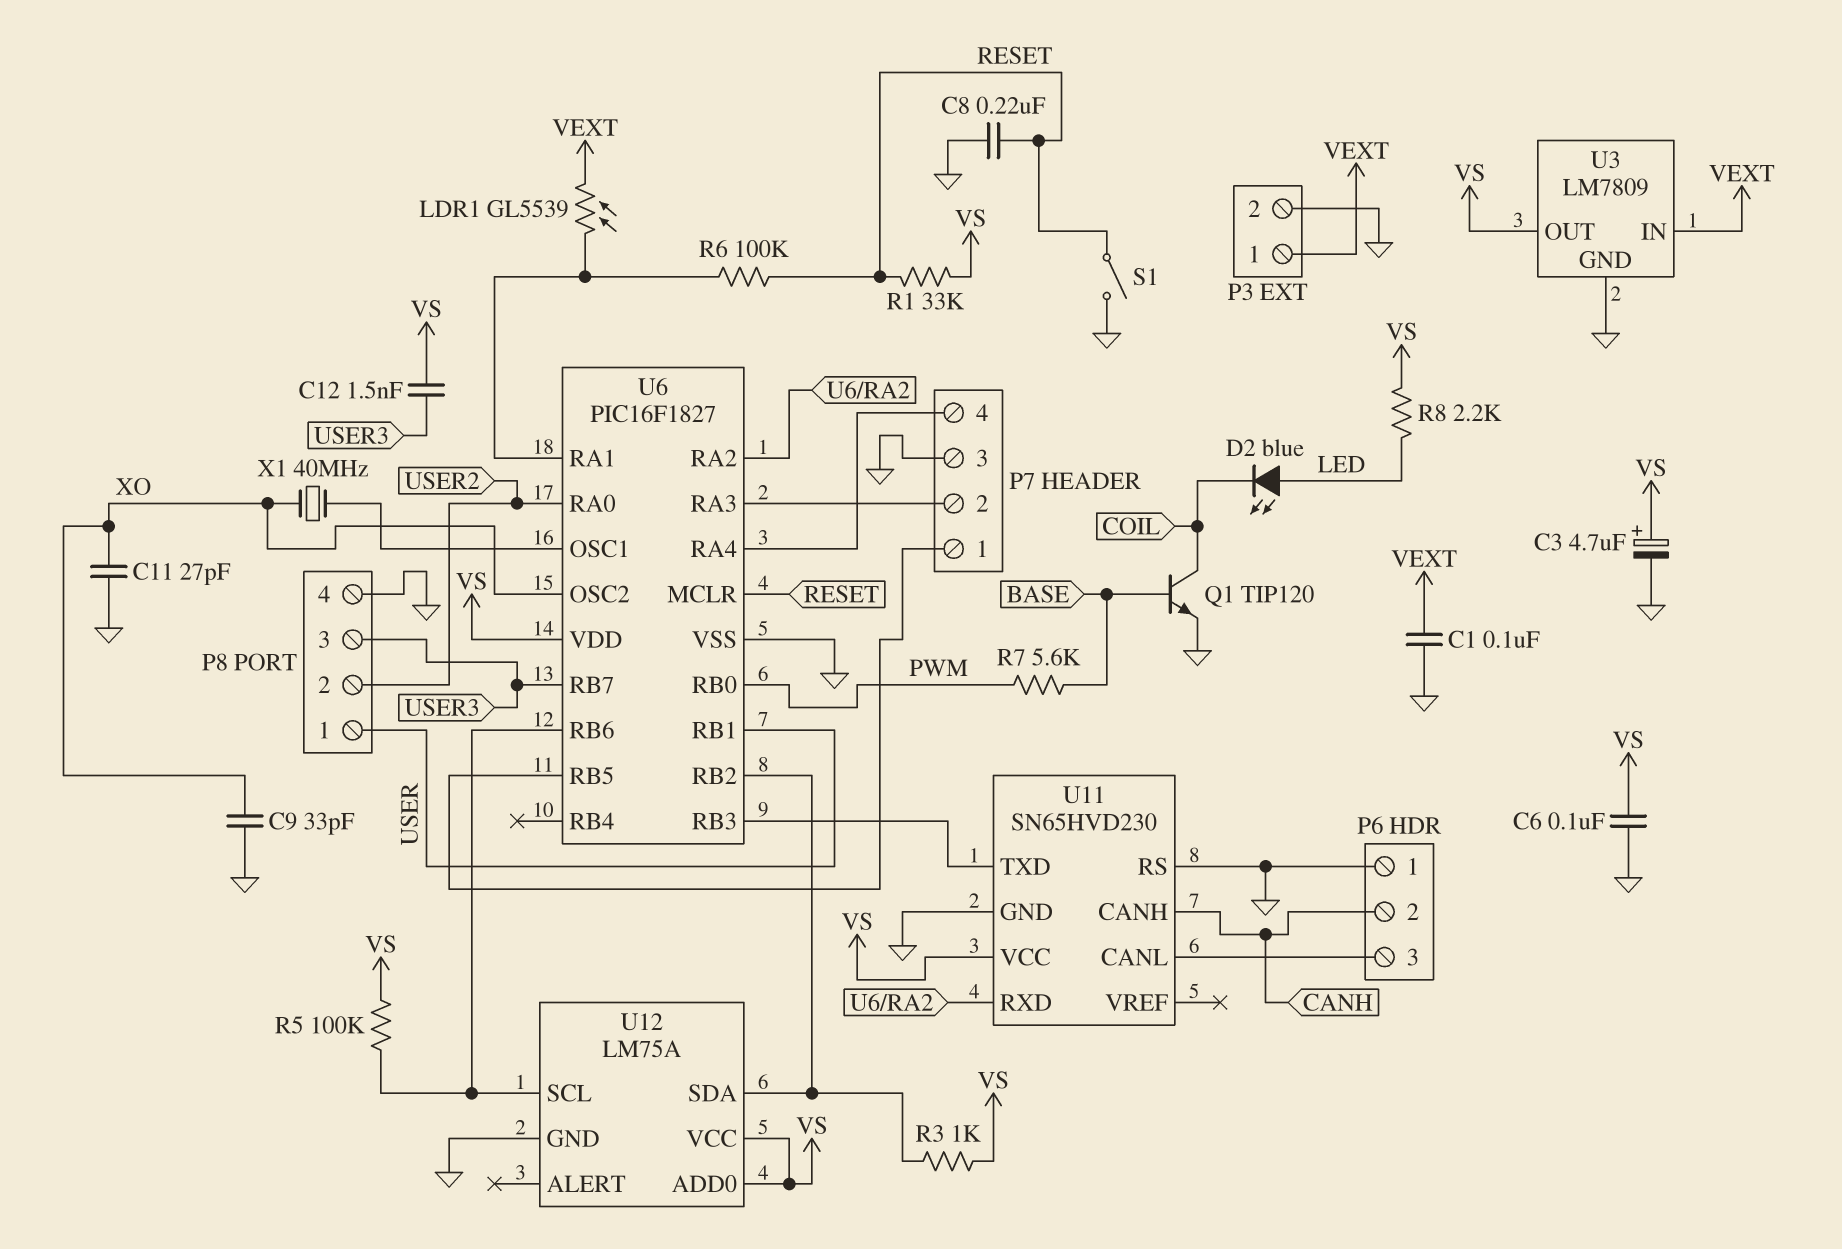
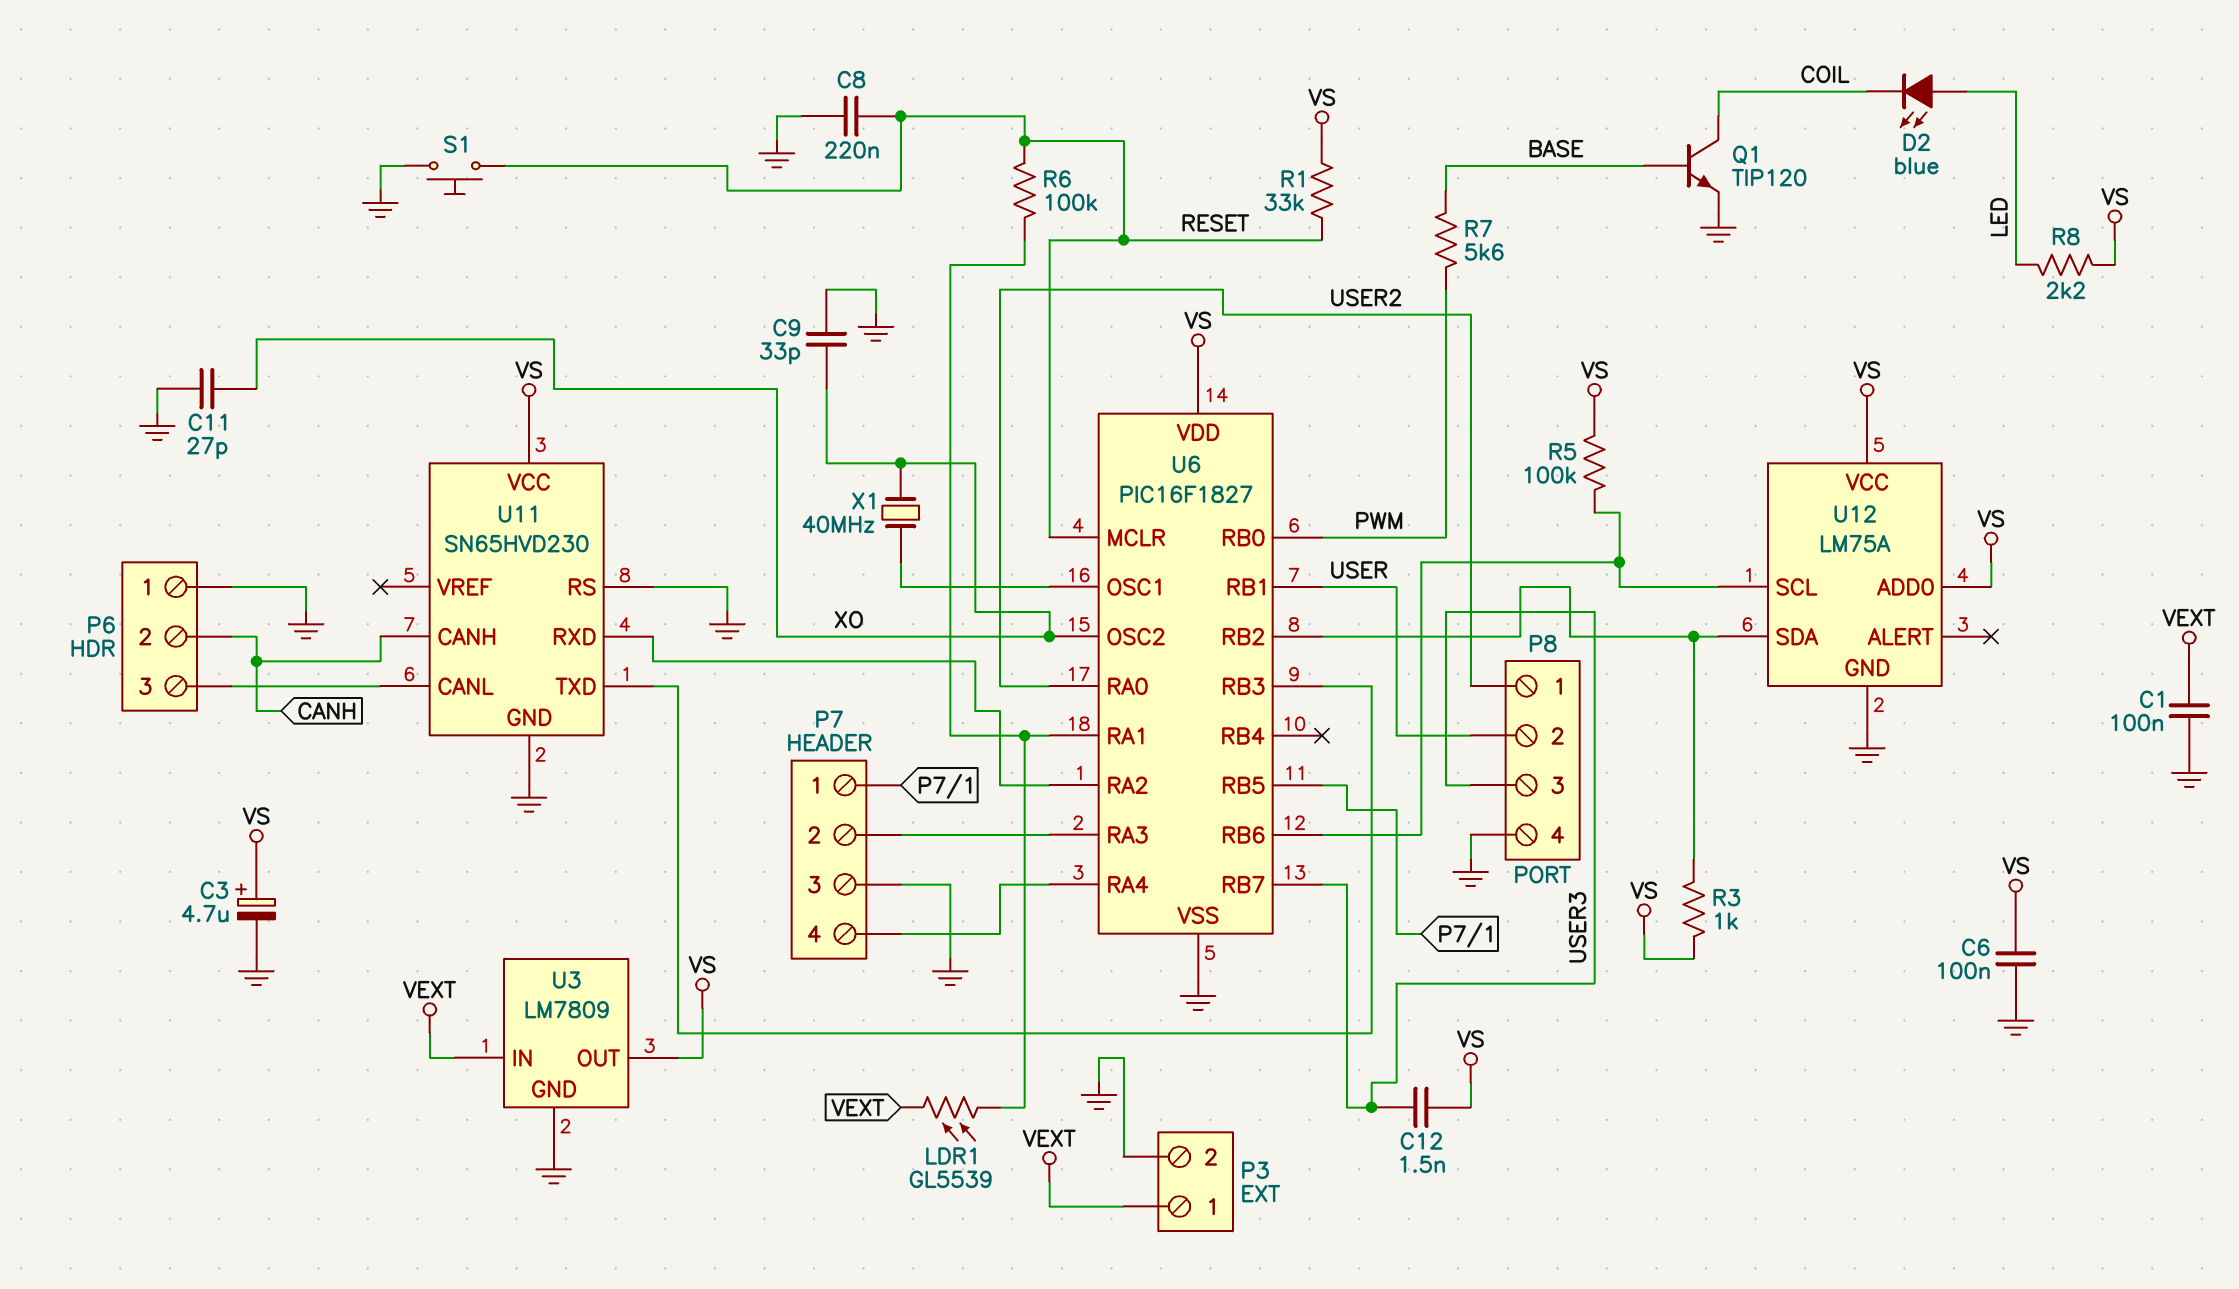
P8 pin 1: USER -> USER2
P8 pin 2: USER2 -> USER
S1: switch (GND, RESET) -> button (GND, RESET)

